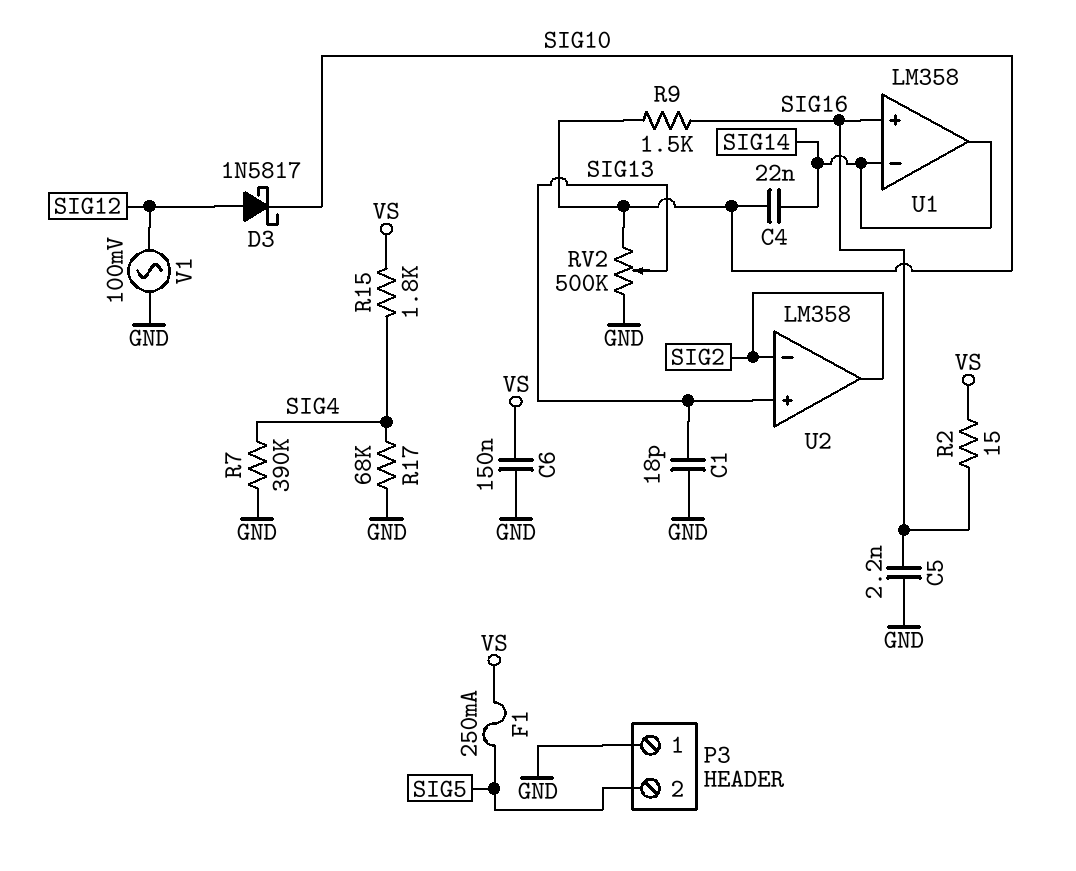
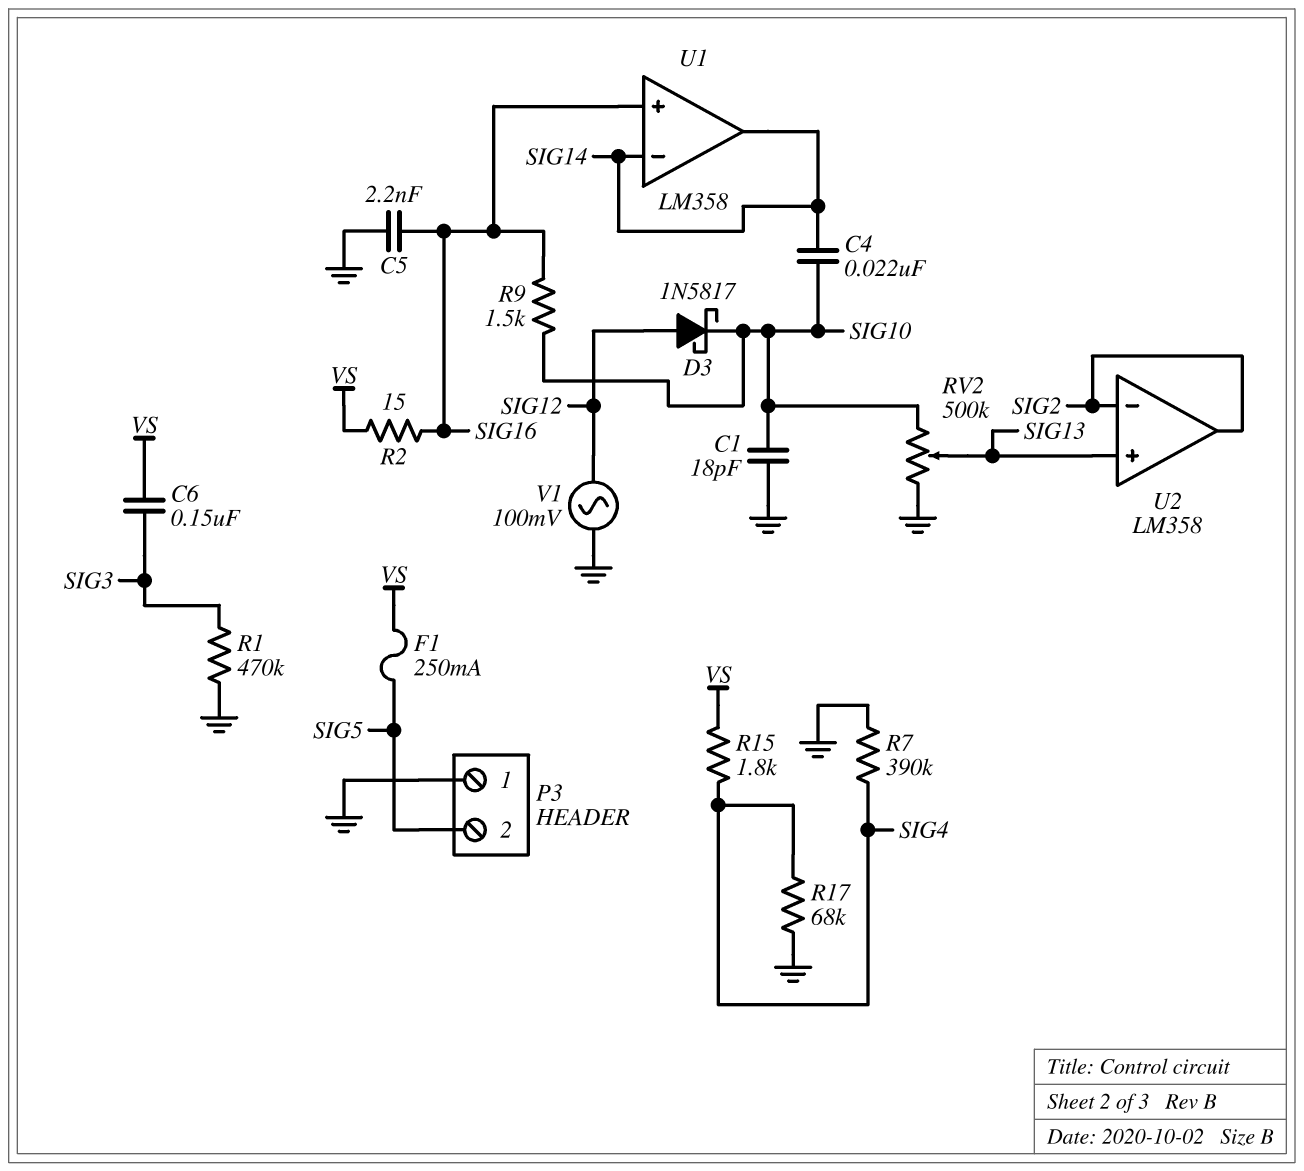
C1: 18pF (GND, SIG13) -> 18pF (GND, SIG10)
C6: 150nF (GND, VS) -> 150nF (SIG3, VS)
R1: none -> 470k (GND, SIG3)

